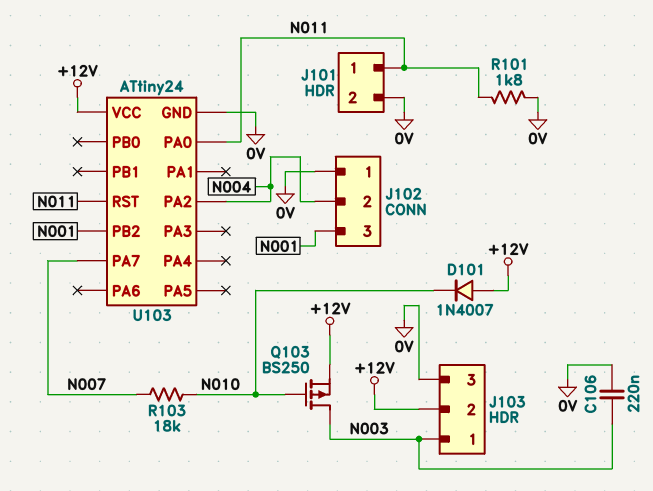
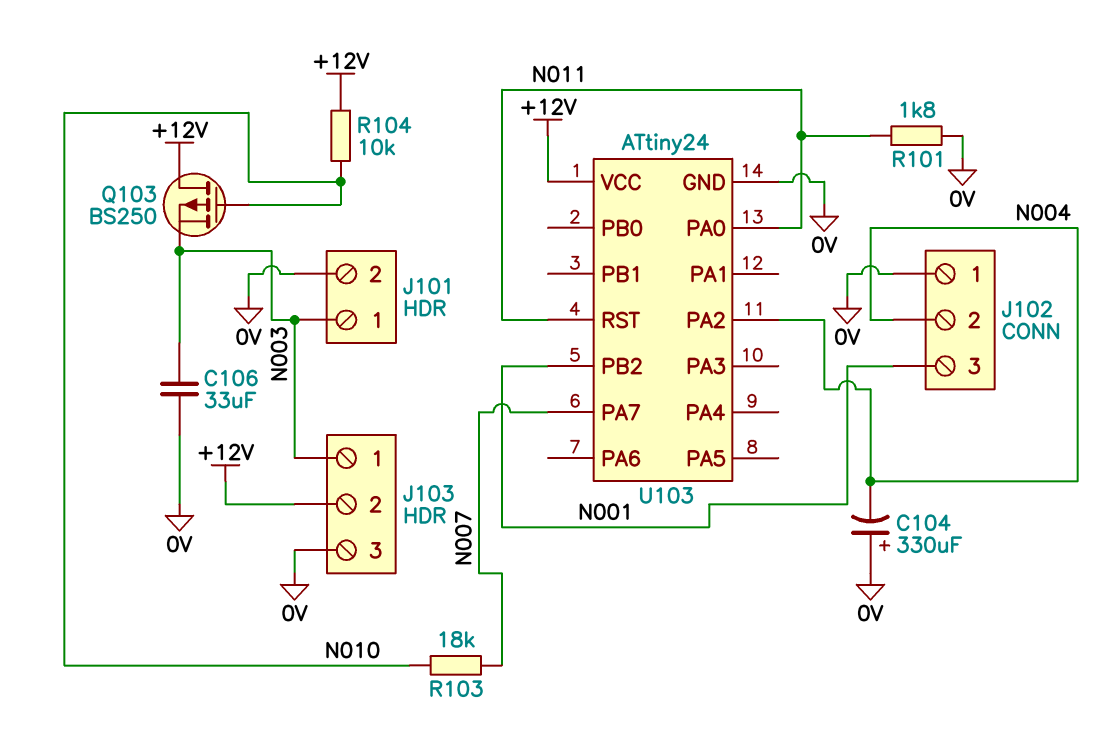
C104: none -> 330uF (plus 0V, minus N004)
C106: 220nF (0V, N003) -> 33uF (0V, N003)
D101: diode 1N4007 (A +12V, K N010) -> none
J101 pin 1: N011 -> N003
Q103: PMOS BS250 (G N010, D N003, S +12V) -> PMOS BS250 (G N010, D +12V, S N003)
R104: none -> 10k (+12V, N010)

